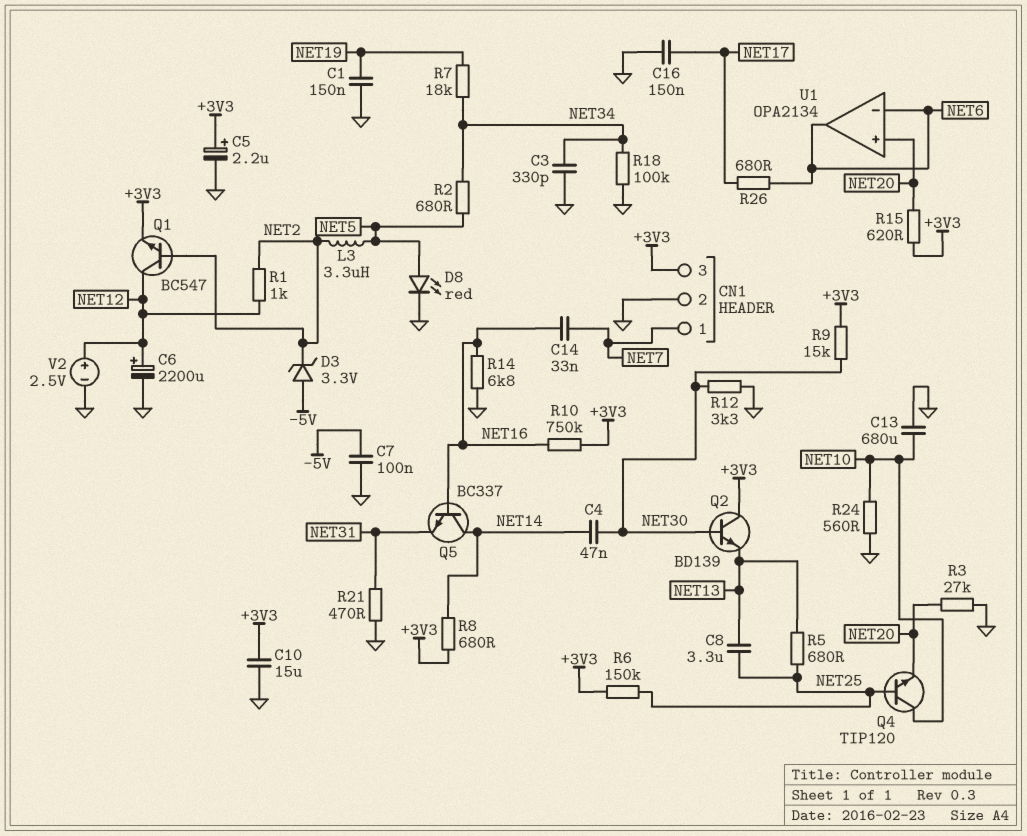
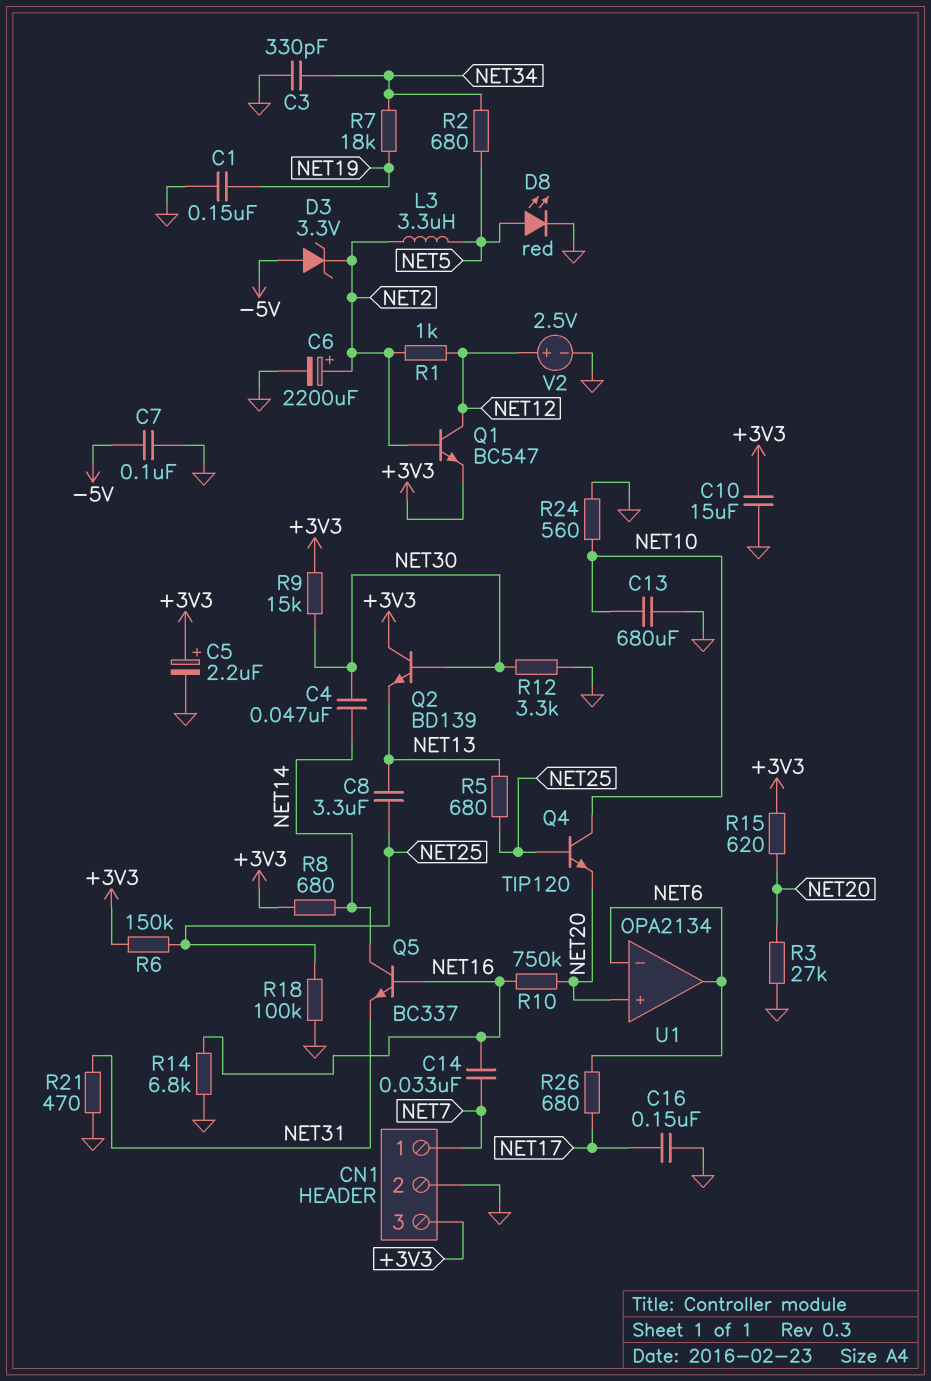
C6: 2200uF (plus NET12, minus GND) -> 2200uF (plus NET2, minus GND)
R10: 750k (+3V3, NET16) -> 750k (NET16, NET20)
R18: 100k (GND, NET34) -> 100k (GND, NET25)

